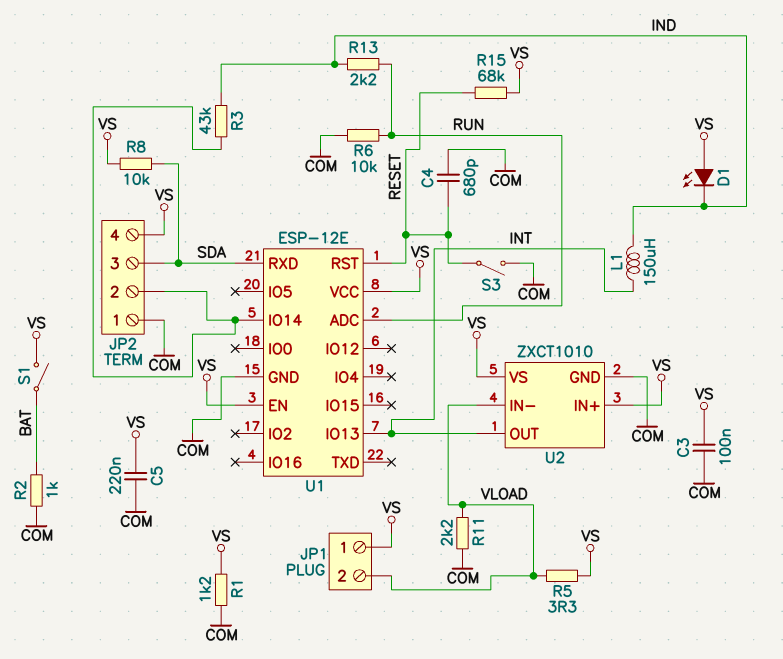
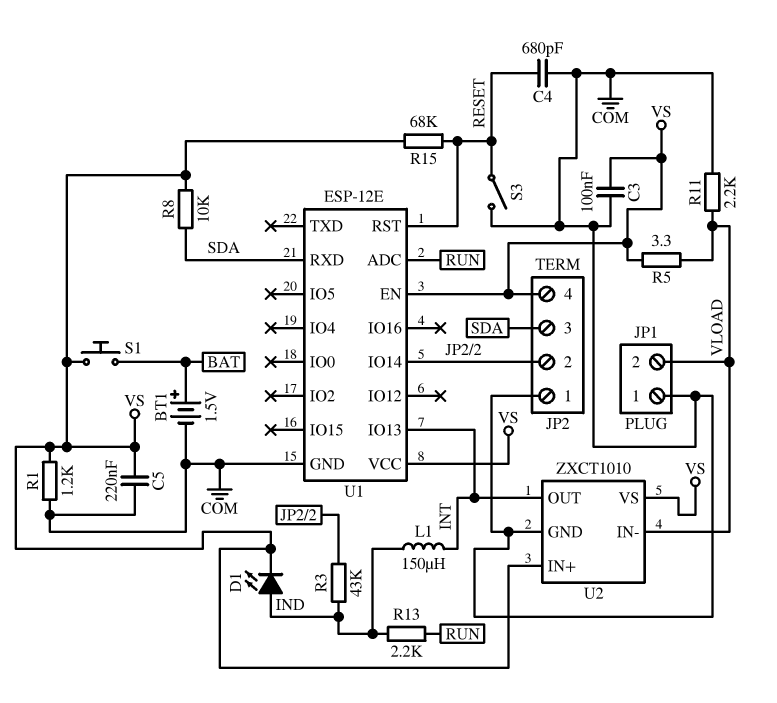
BT1: none -> 1.5V (plus BAT, minus COM)
D1: LED (A VS, K IND) -> LED (A IND, K VS)
JP1 pin 1: VS -> COM
R2: 1k (BAT, COM) -> none
R6: 10k (COM, RUN) -> none
S1: switch (BAT, VS) -> button (BAT, VS)

